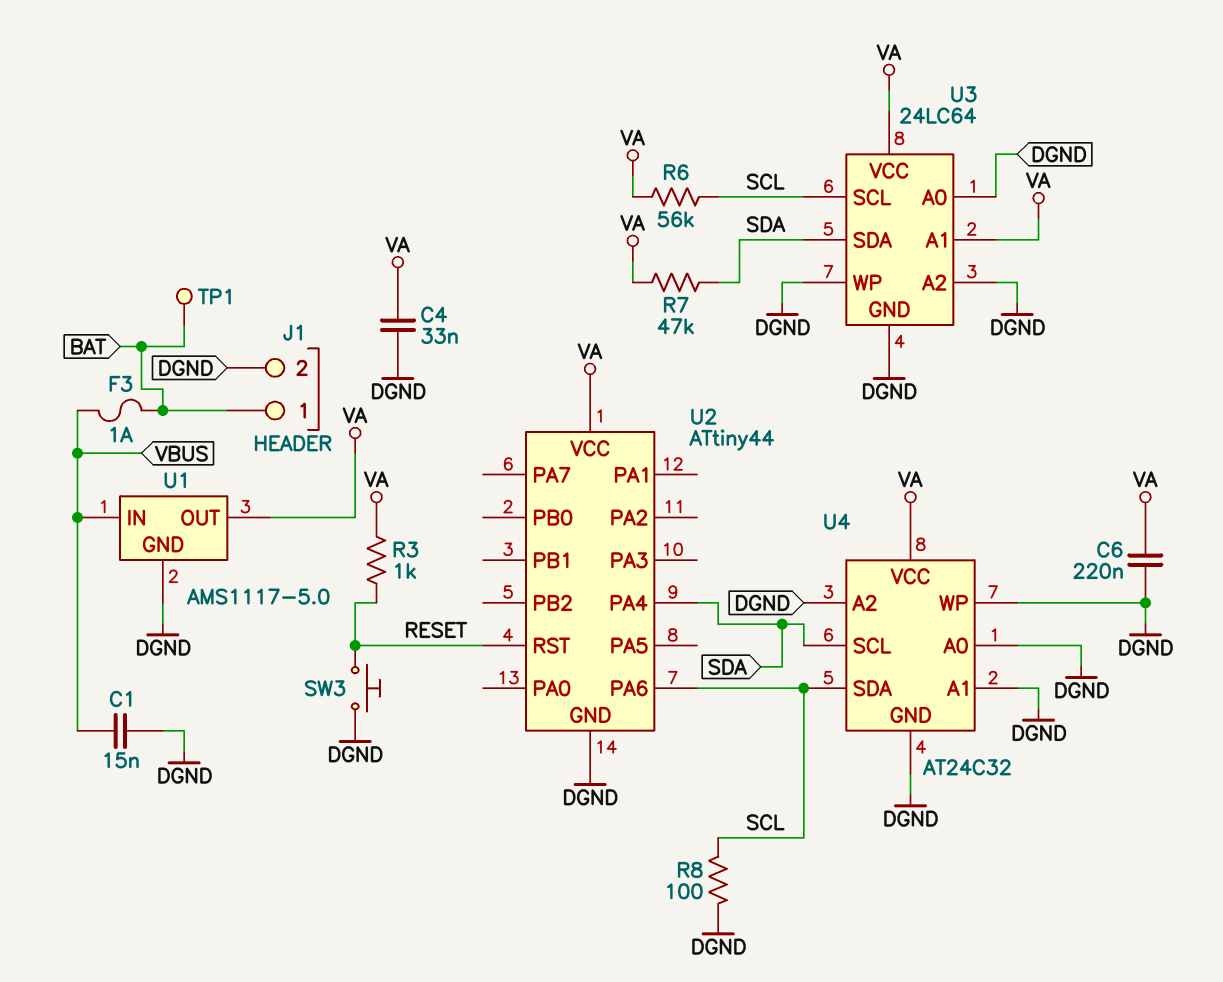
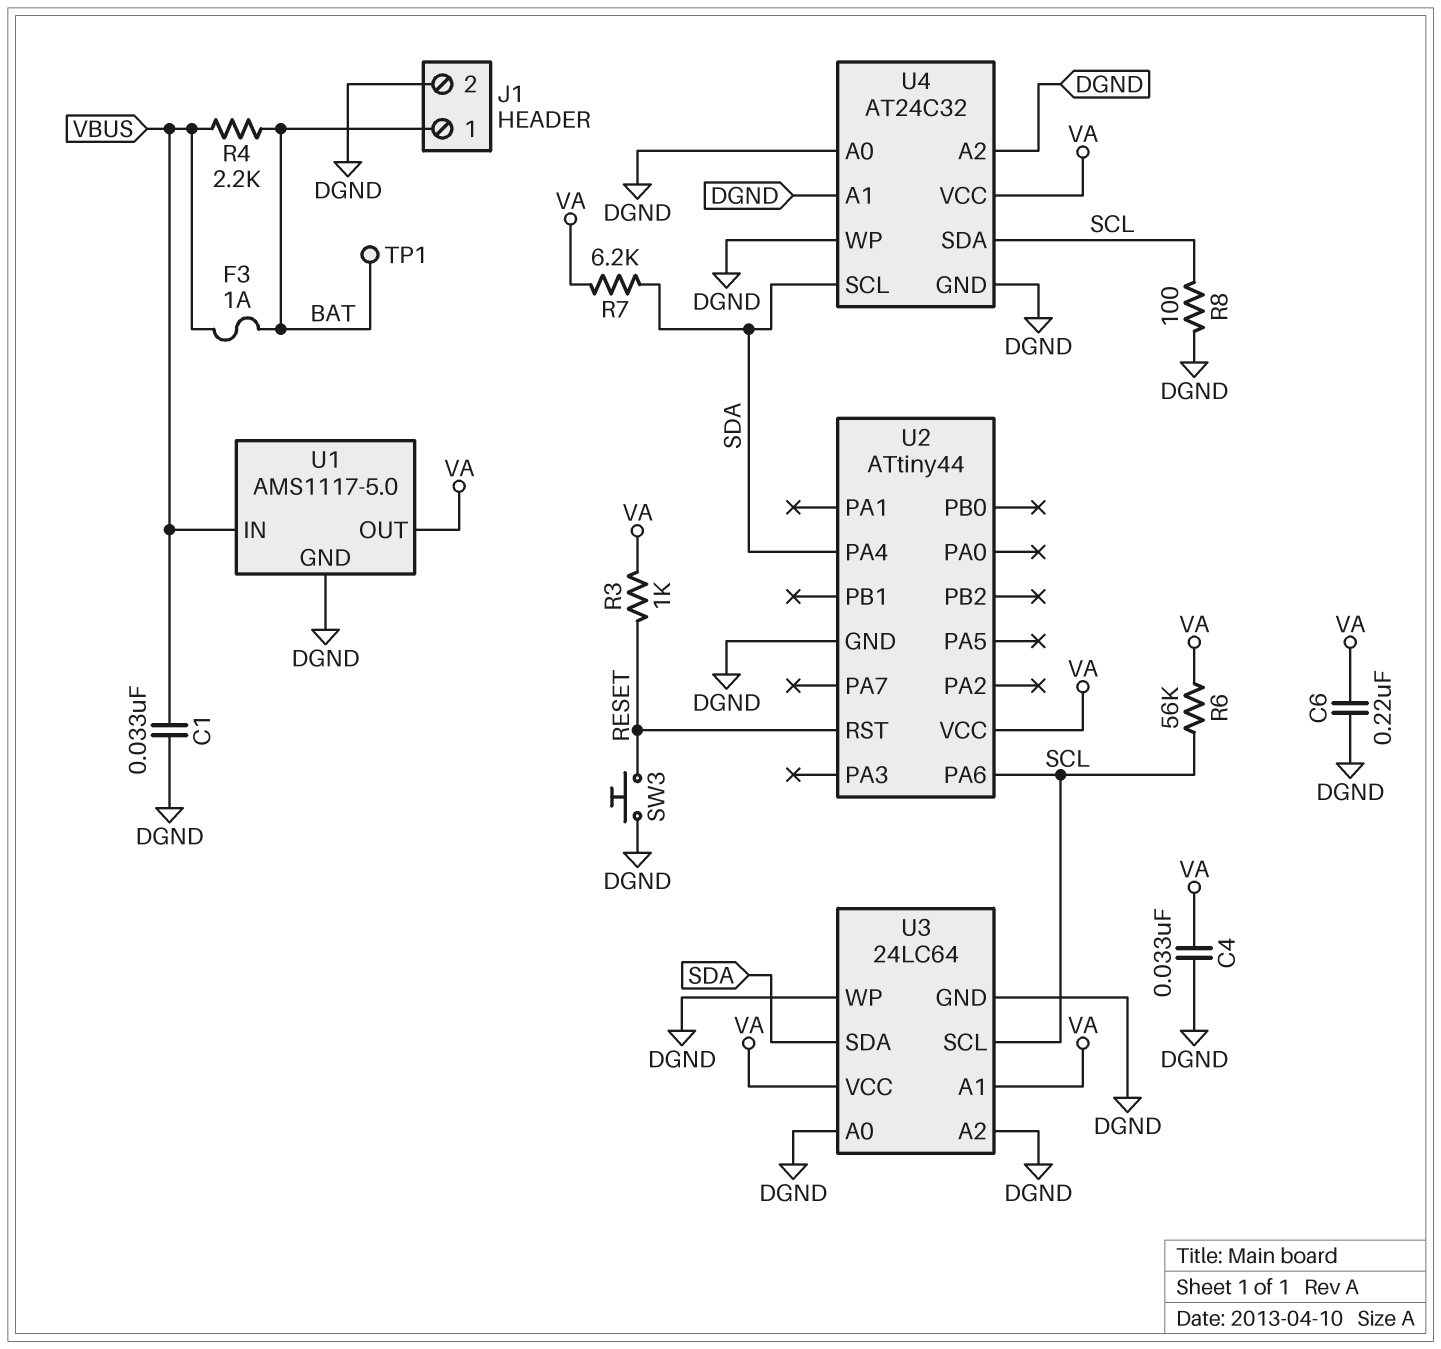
C1: 15nF (DGND, VBUS) -> 33nF (DGND, VBUS)
R4: none -> 2.2k (BAT, VBUS)
R7: 47k (SDA, VA) -> 6.2k (SDA, VA)

